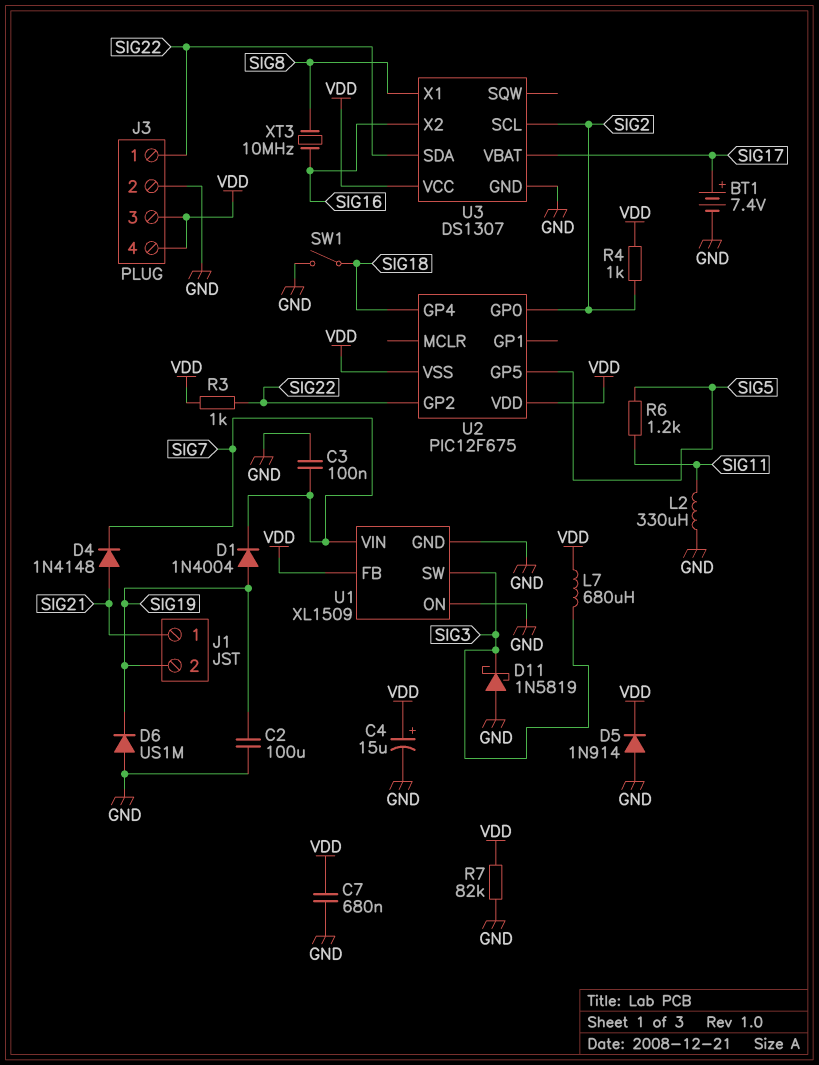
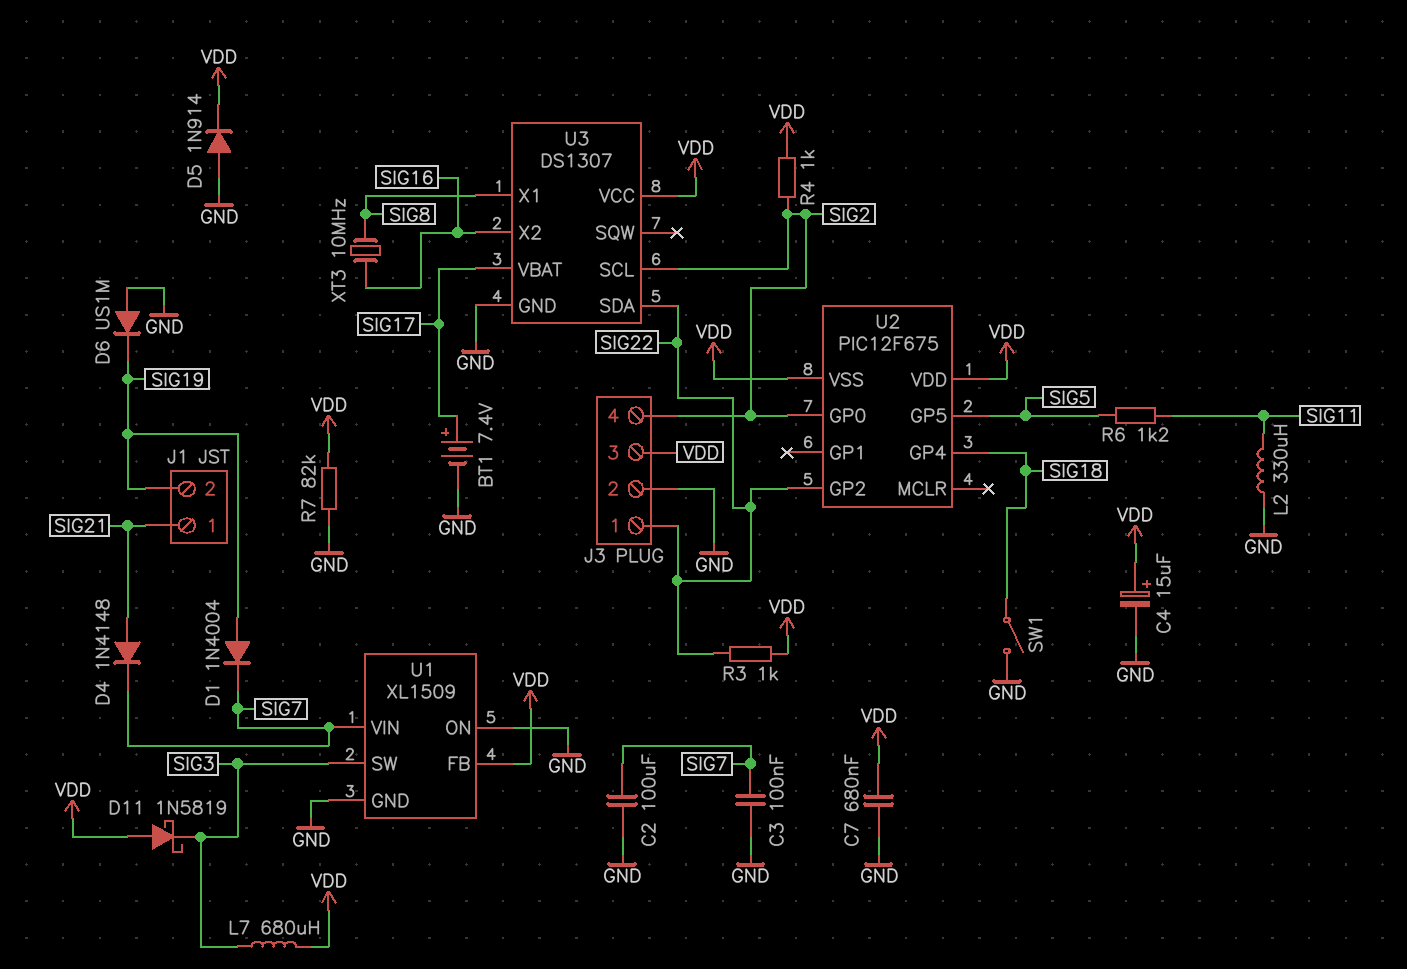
C2: 100uF (GND, SIG19) -> 100uF (GND, SIG7)
D11: schottky 1N5819 (A GND, K SIG3) -> schottky 1N5819 (A VDD, K SIG3)
J3 pin 4: VDD -> SIG2

